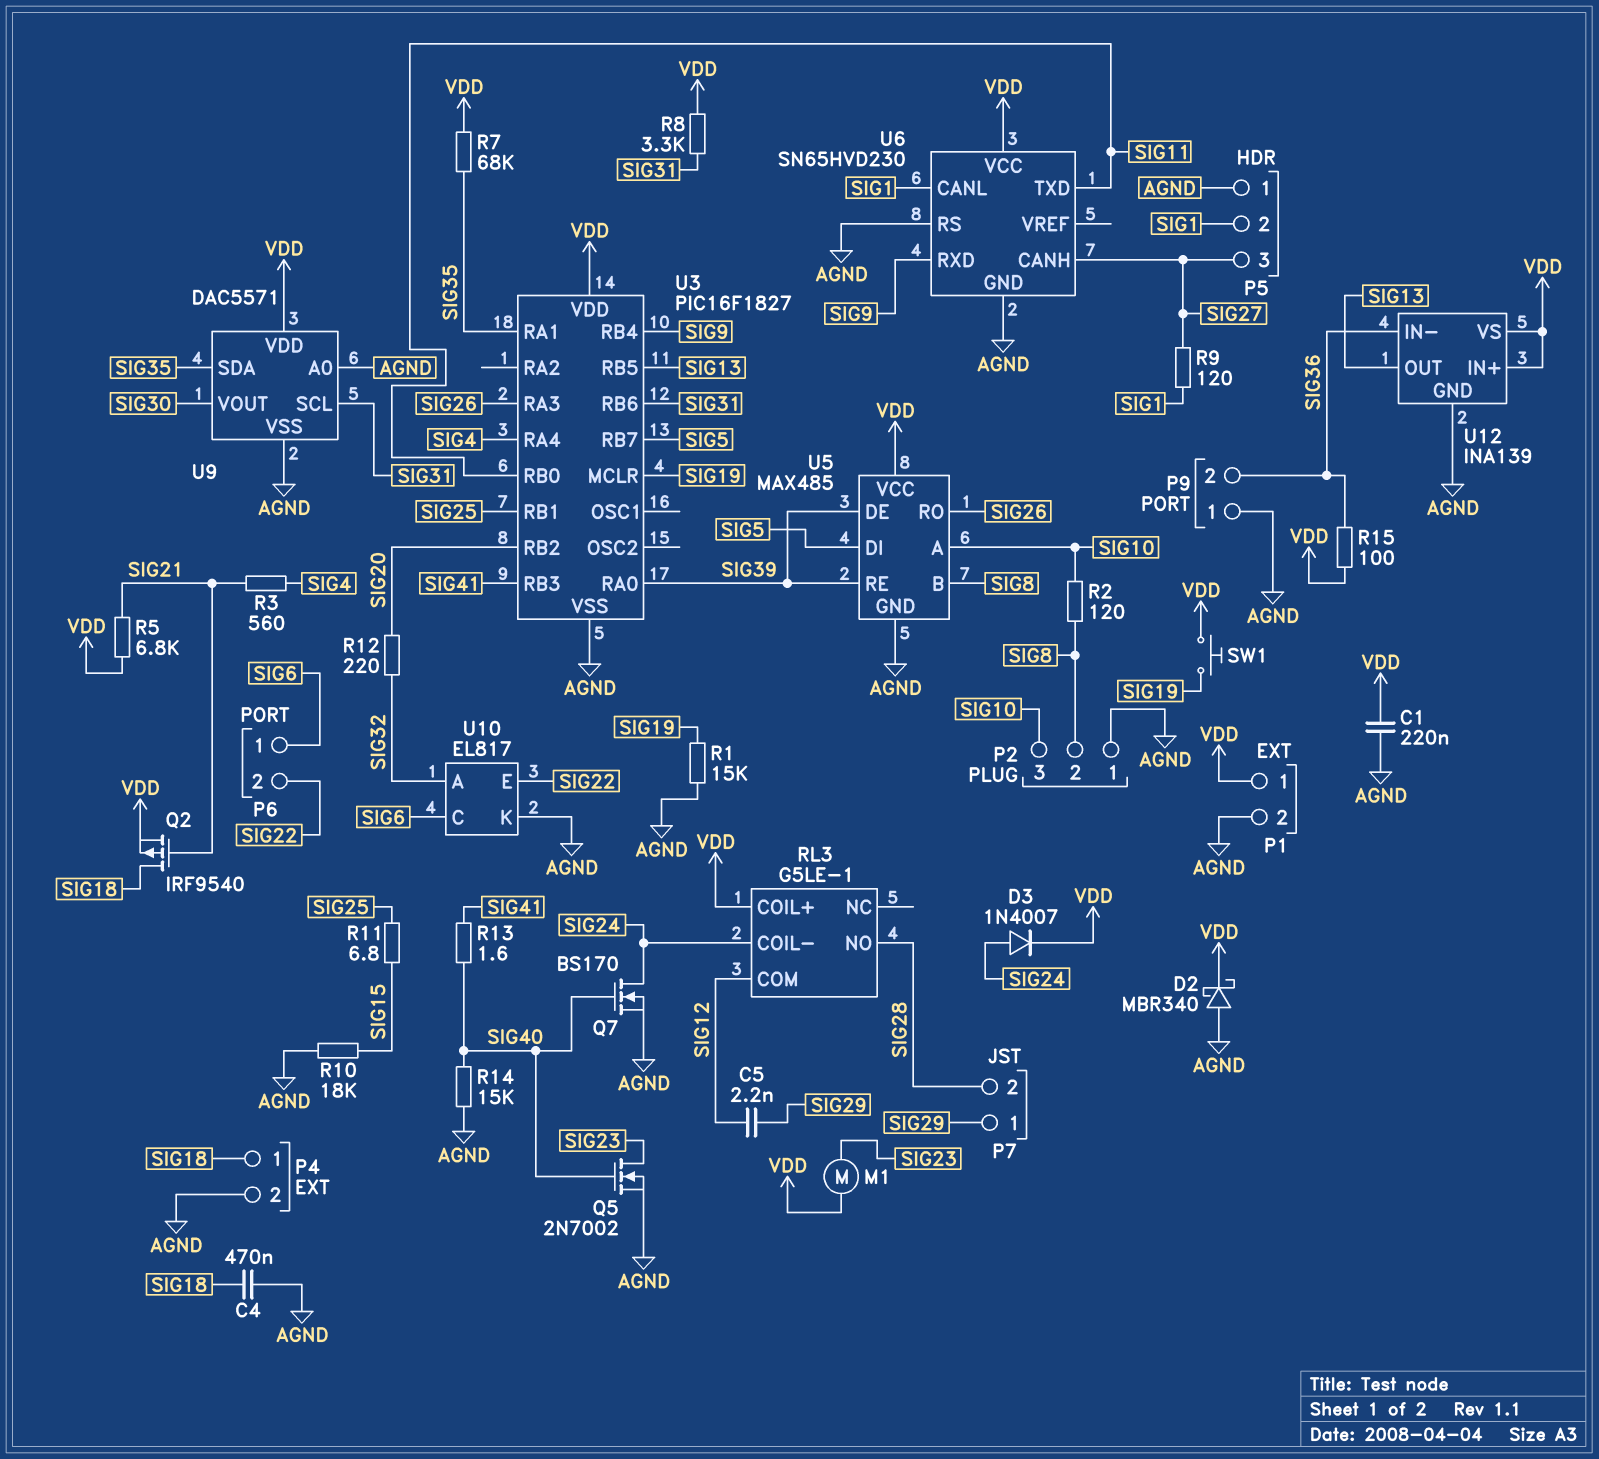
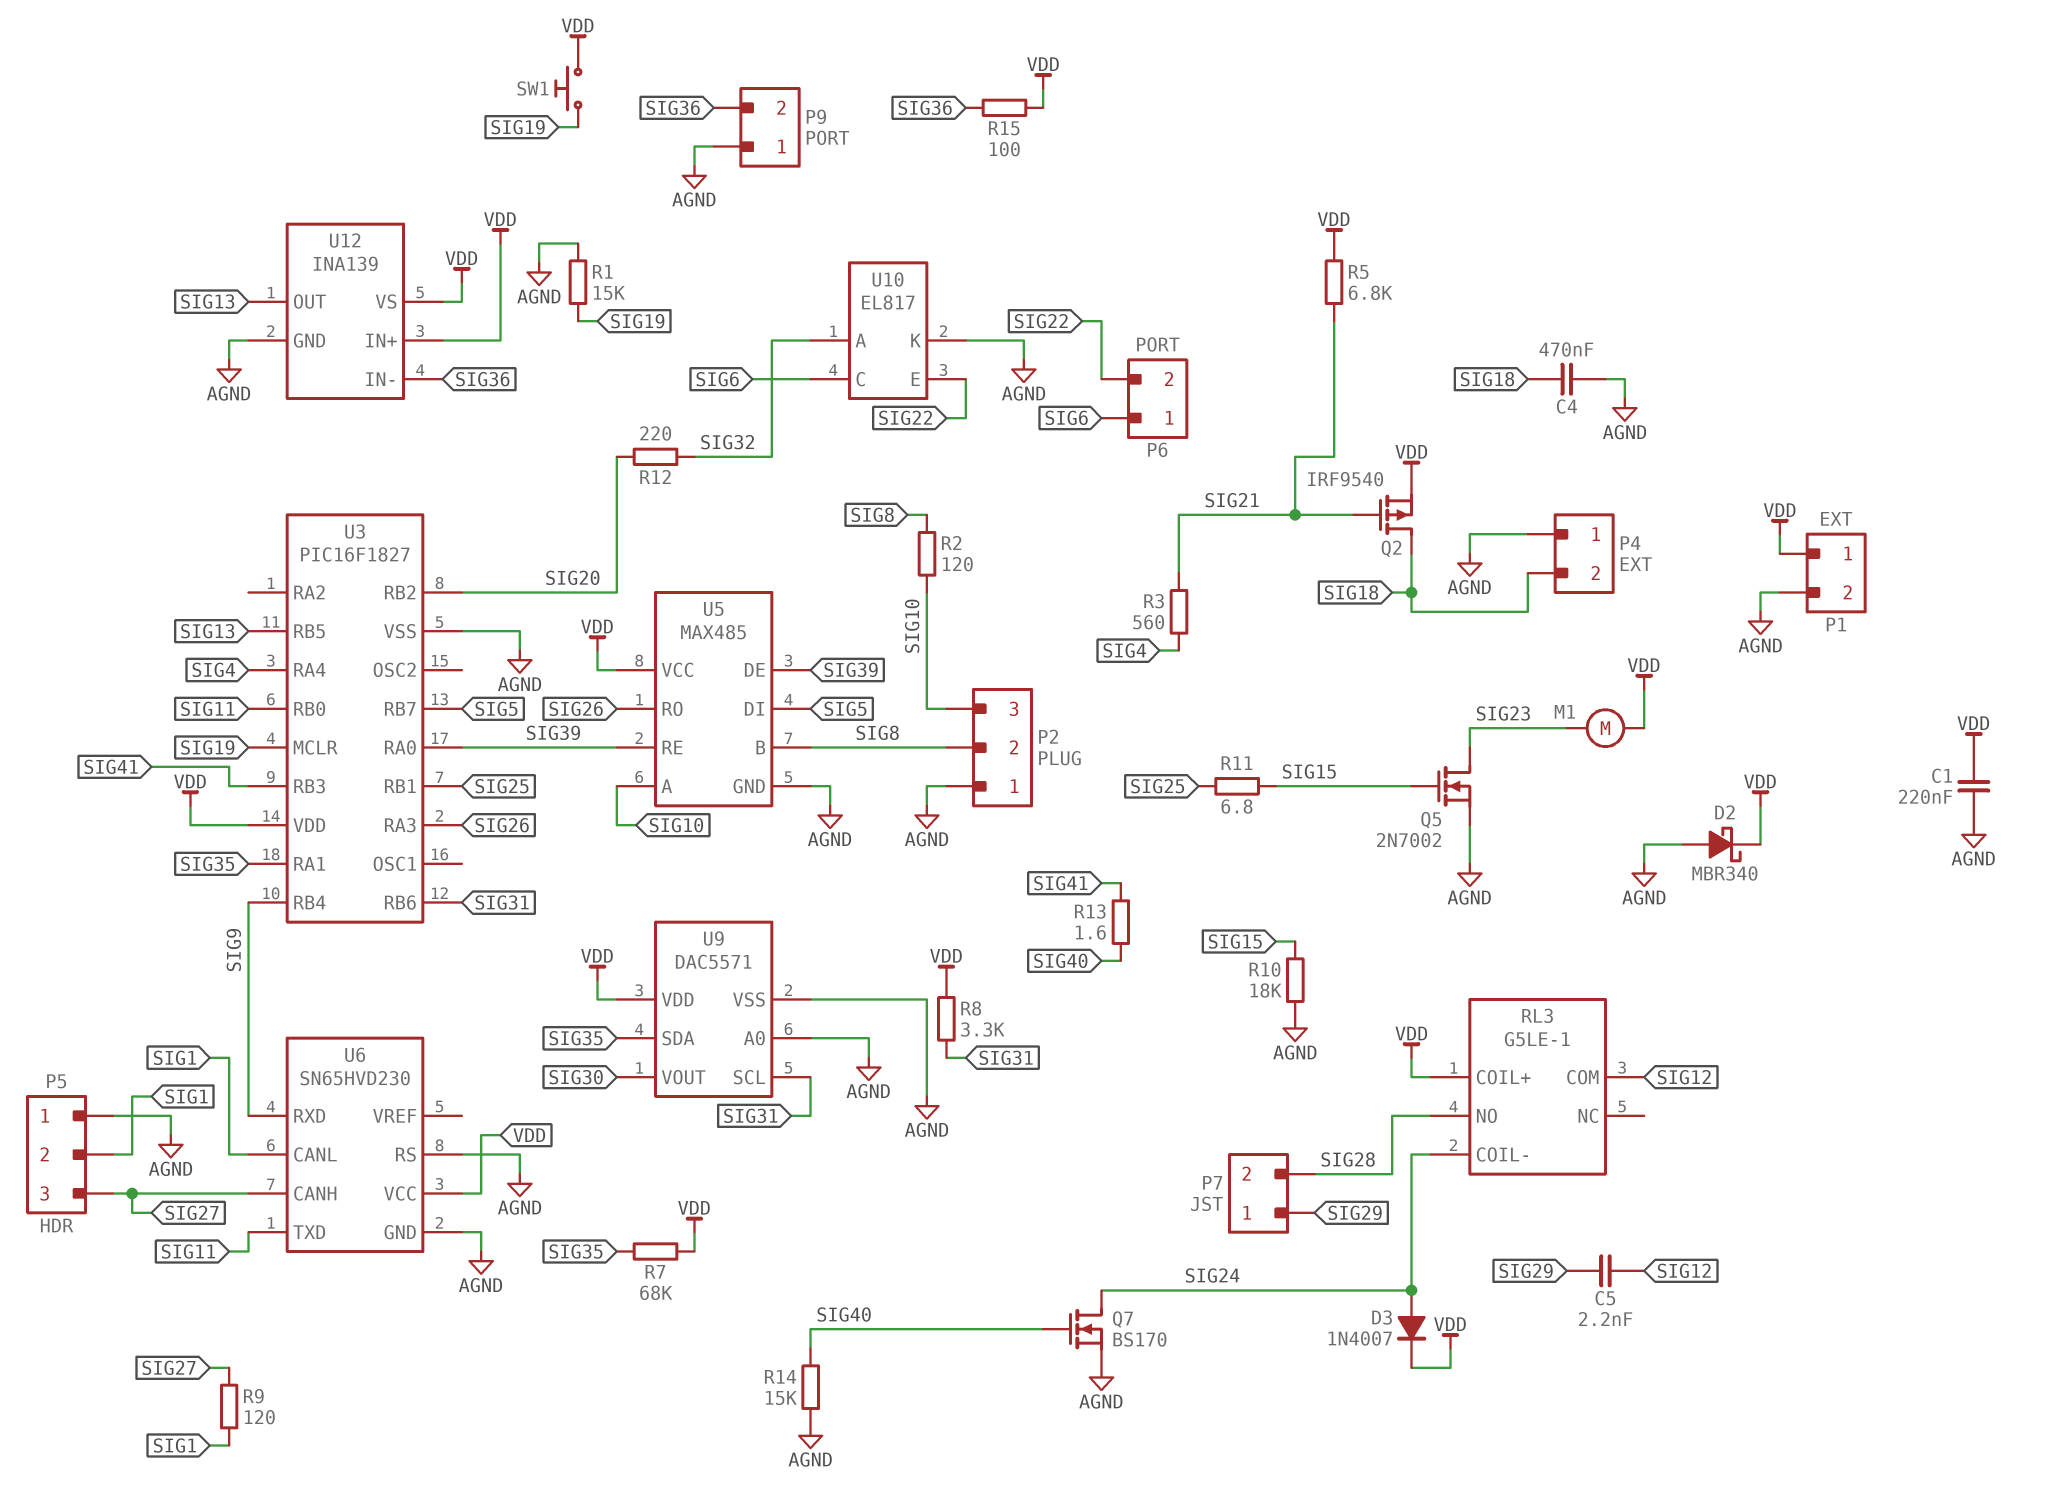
P4 pin 1: SIG18 -> AGND
P4 pin 2: AGND -> SIG18
Q5: NMOS 2N7002 (G SIG40, D SIG23, S AGND) -> NMOS 2N7002 (G SIG15, D SIG23, S AGND)

